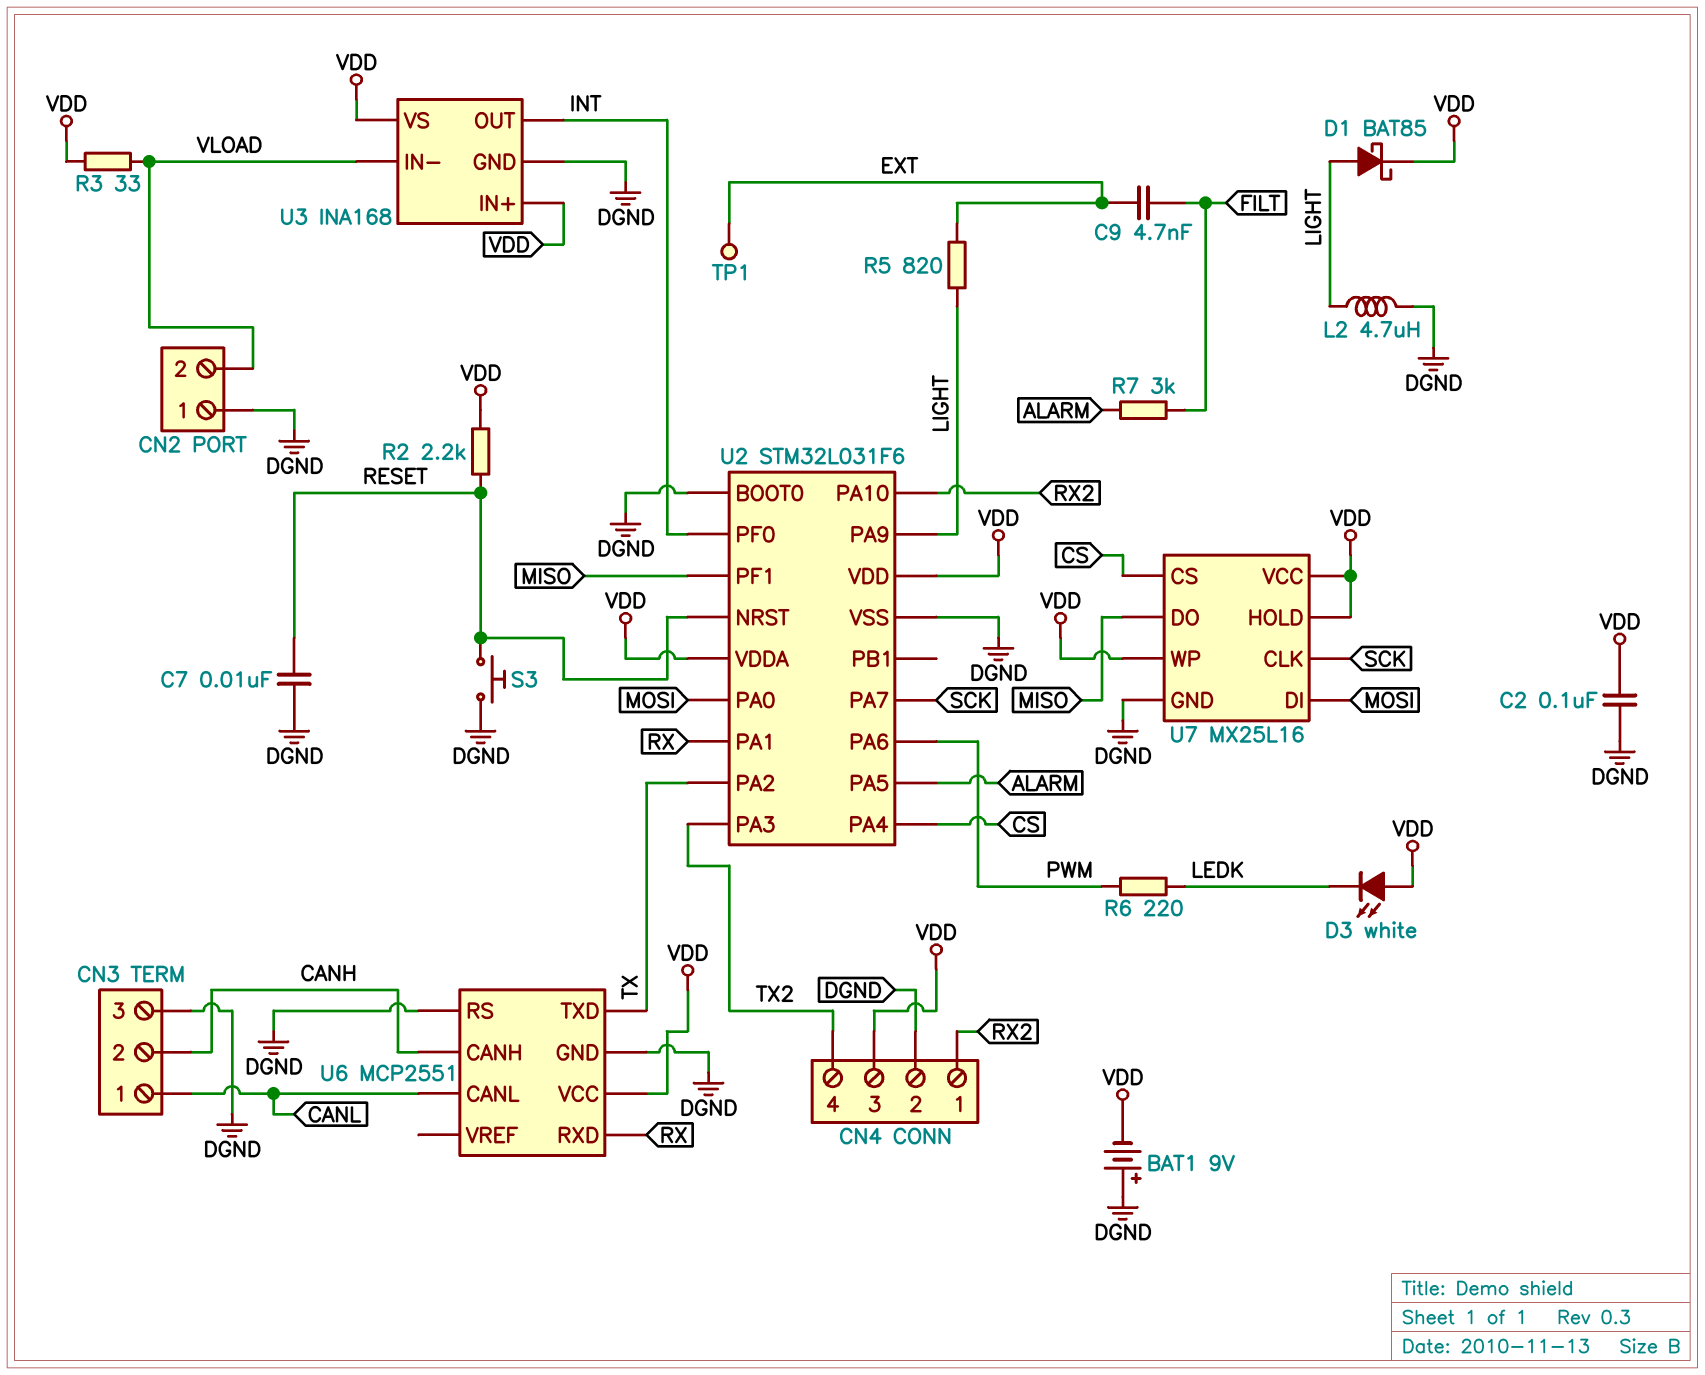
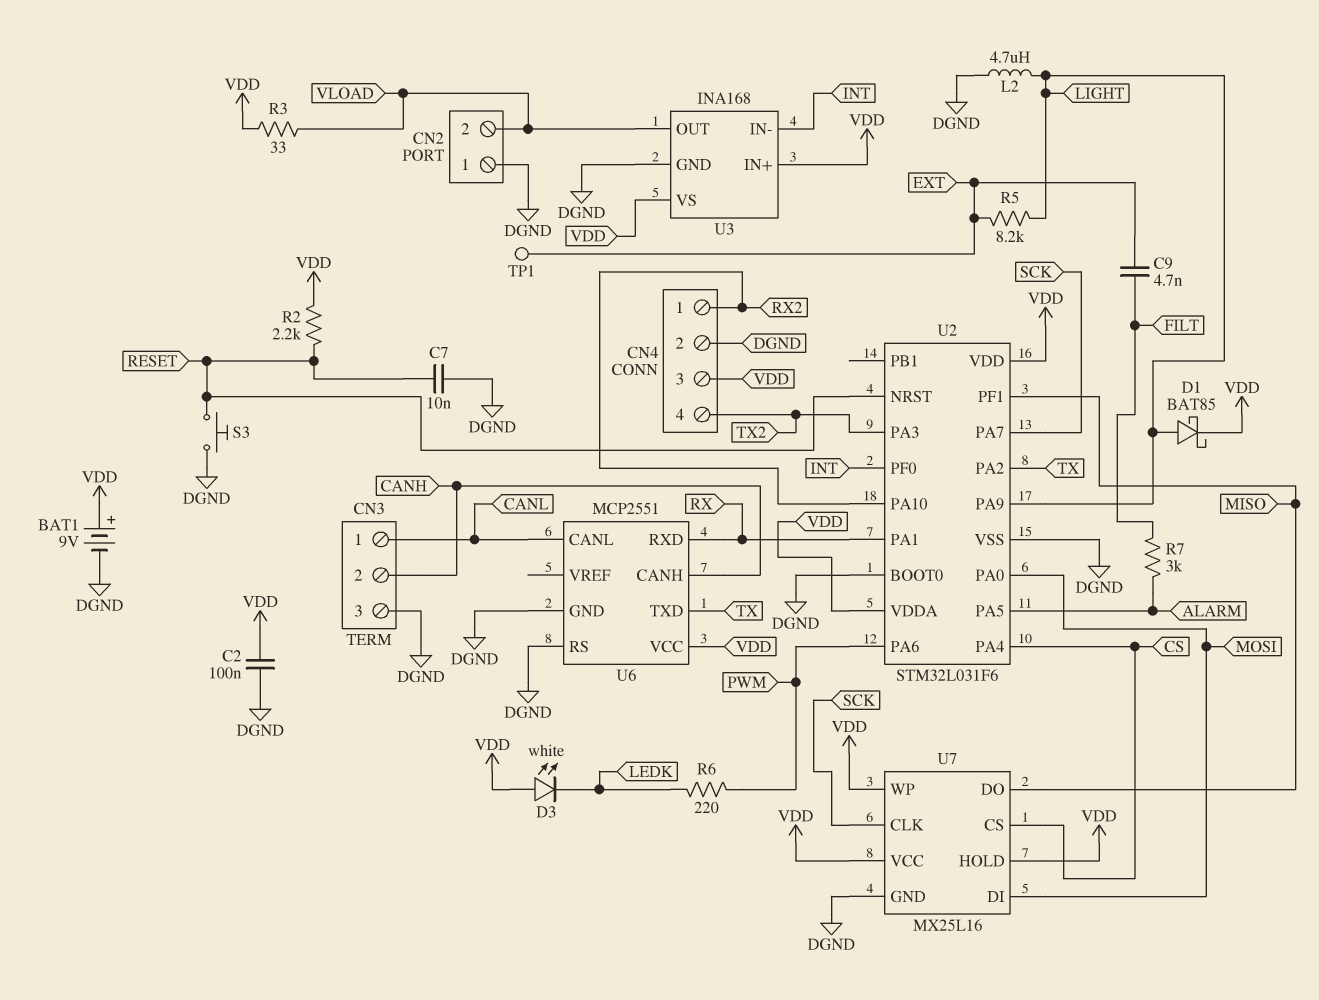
BAT1: 9V (plus DGND, minus VDD) -> 9V (plus VDD, minus DGND)
R5: 820 (EXT, LIGHT) -> 8.2k (EXT, LIGHT)
U3 pin IN-: VLOAD -> INT
U3 pin OUT: INT -> VLOAD

